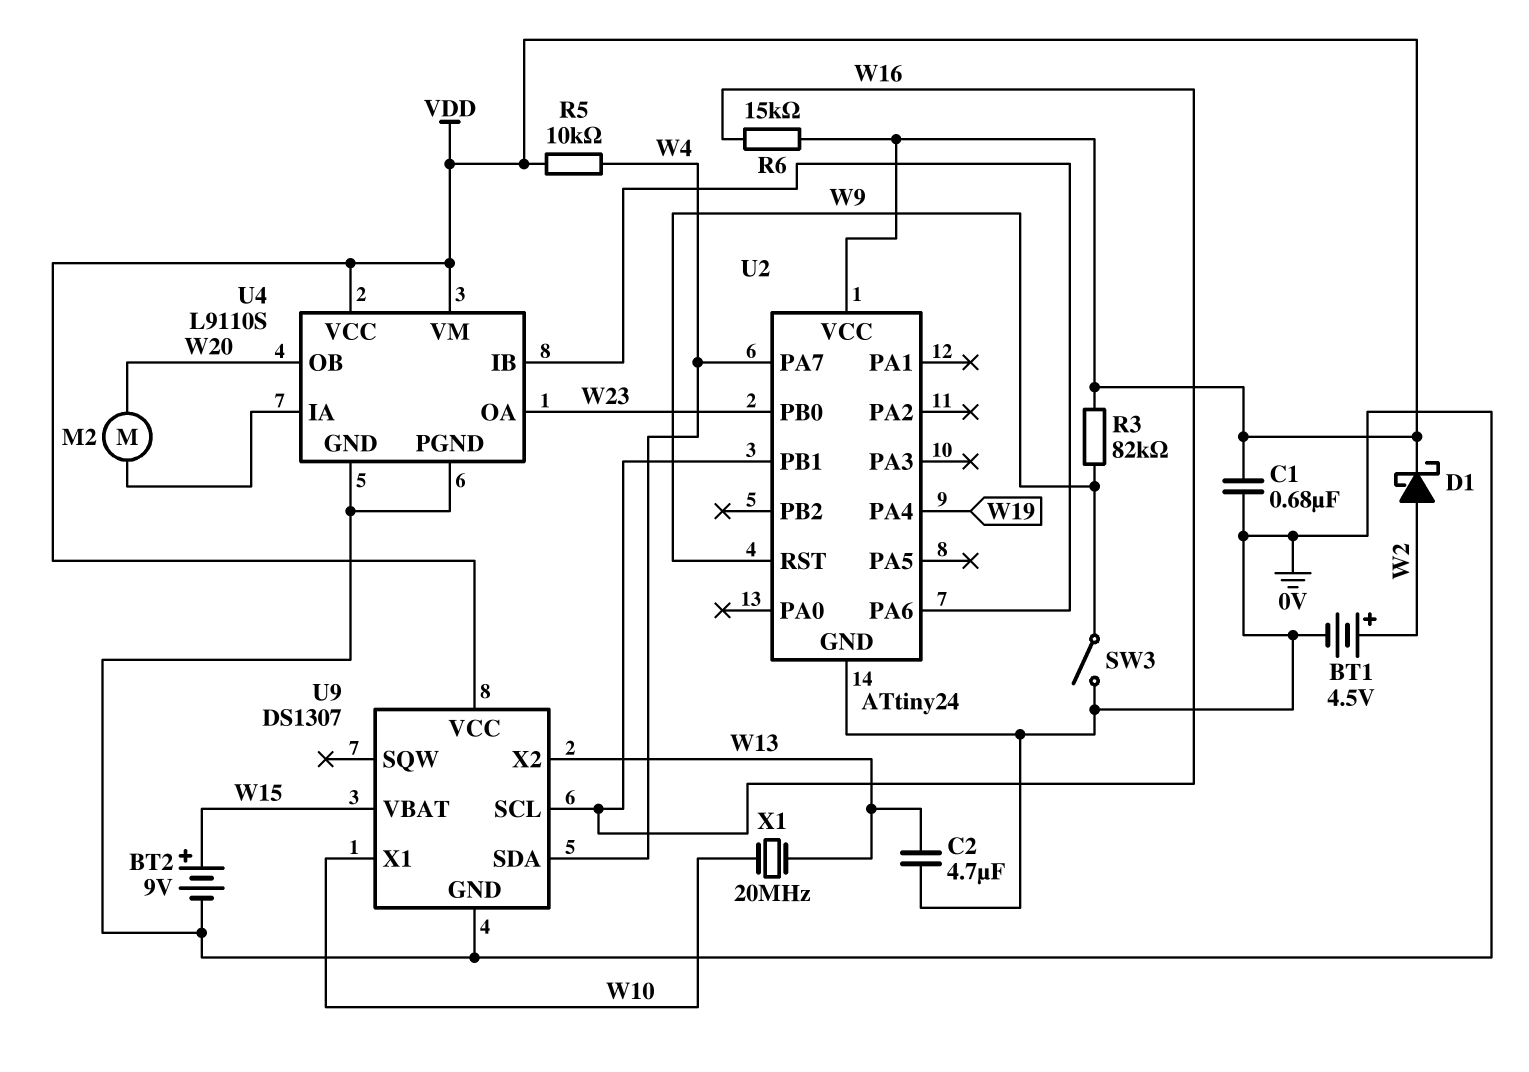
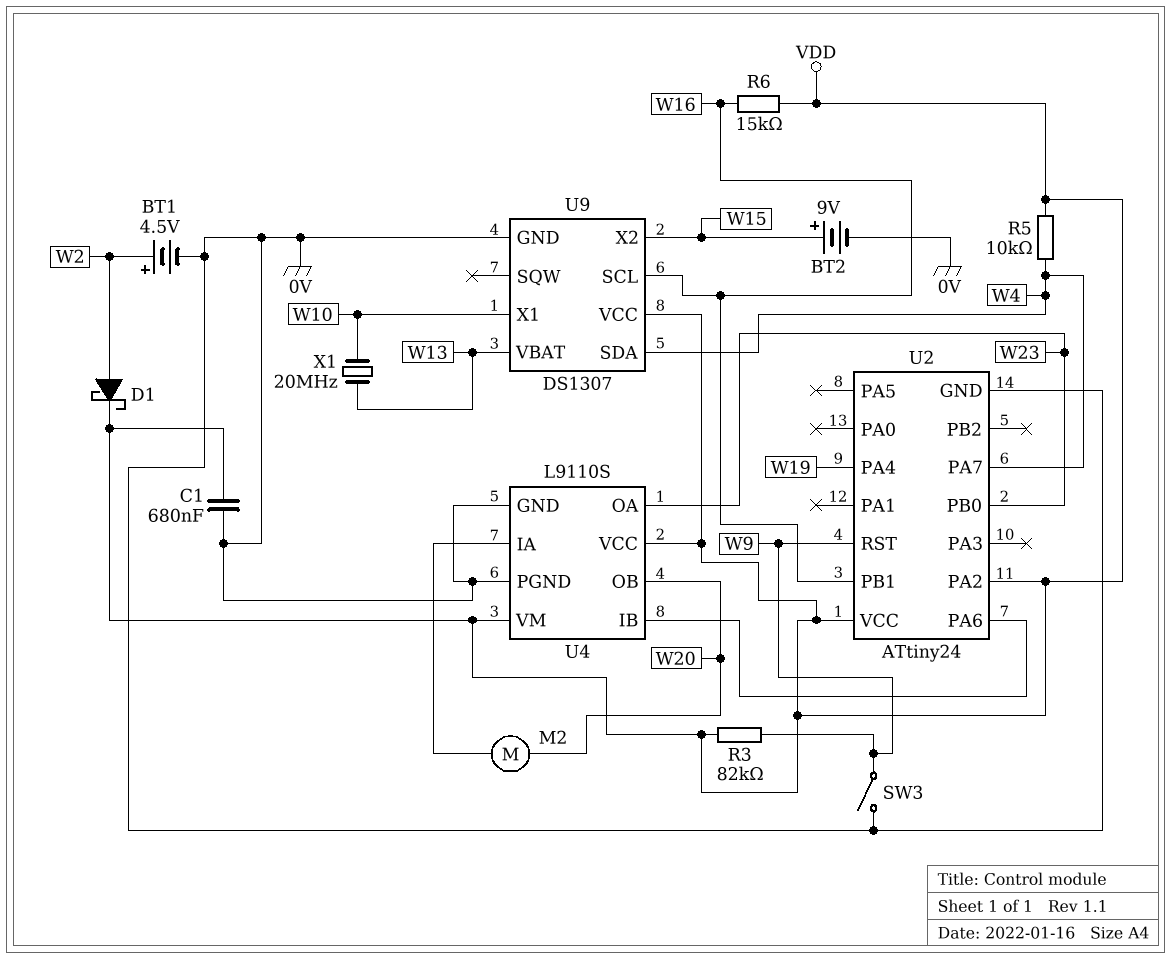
C2: 4.7uF (0V, W13) -> none
U2 pin PA2: none -> VDD
U9 pin VBAT: W15 -> W13
U9 pin X2: W13 -> W15

